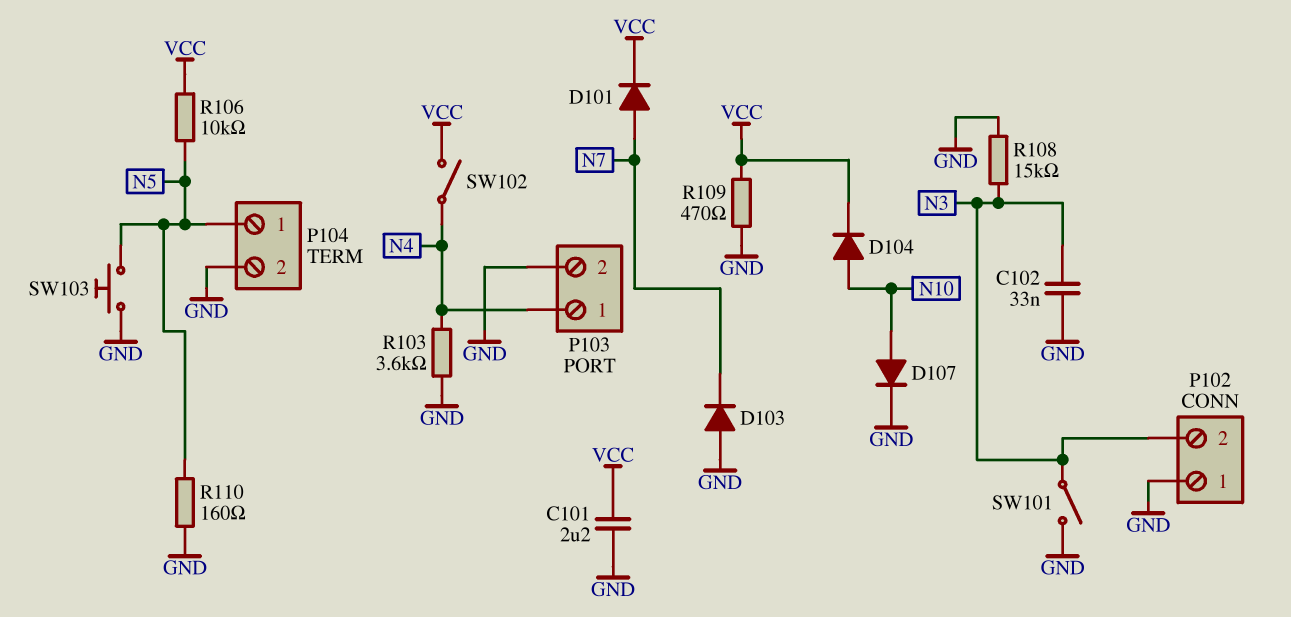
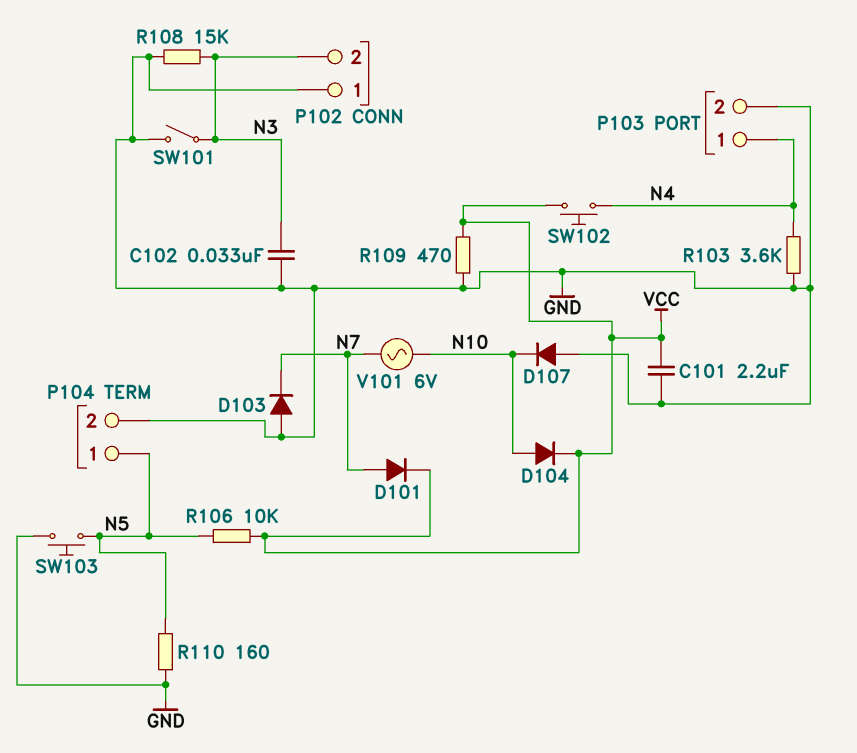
D107: diode (A N10, K GND) -> diode (A GND, K N10)
SW102: switch (N4, VCC) -> button (N4, VCC)
V101: none -> AC 6V (N7, N10)

